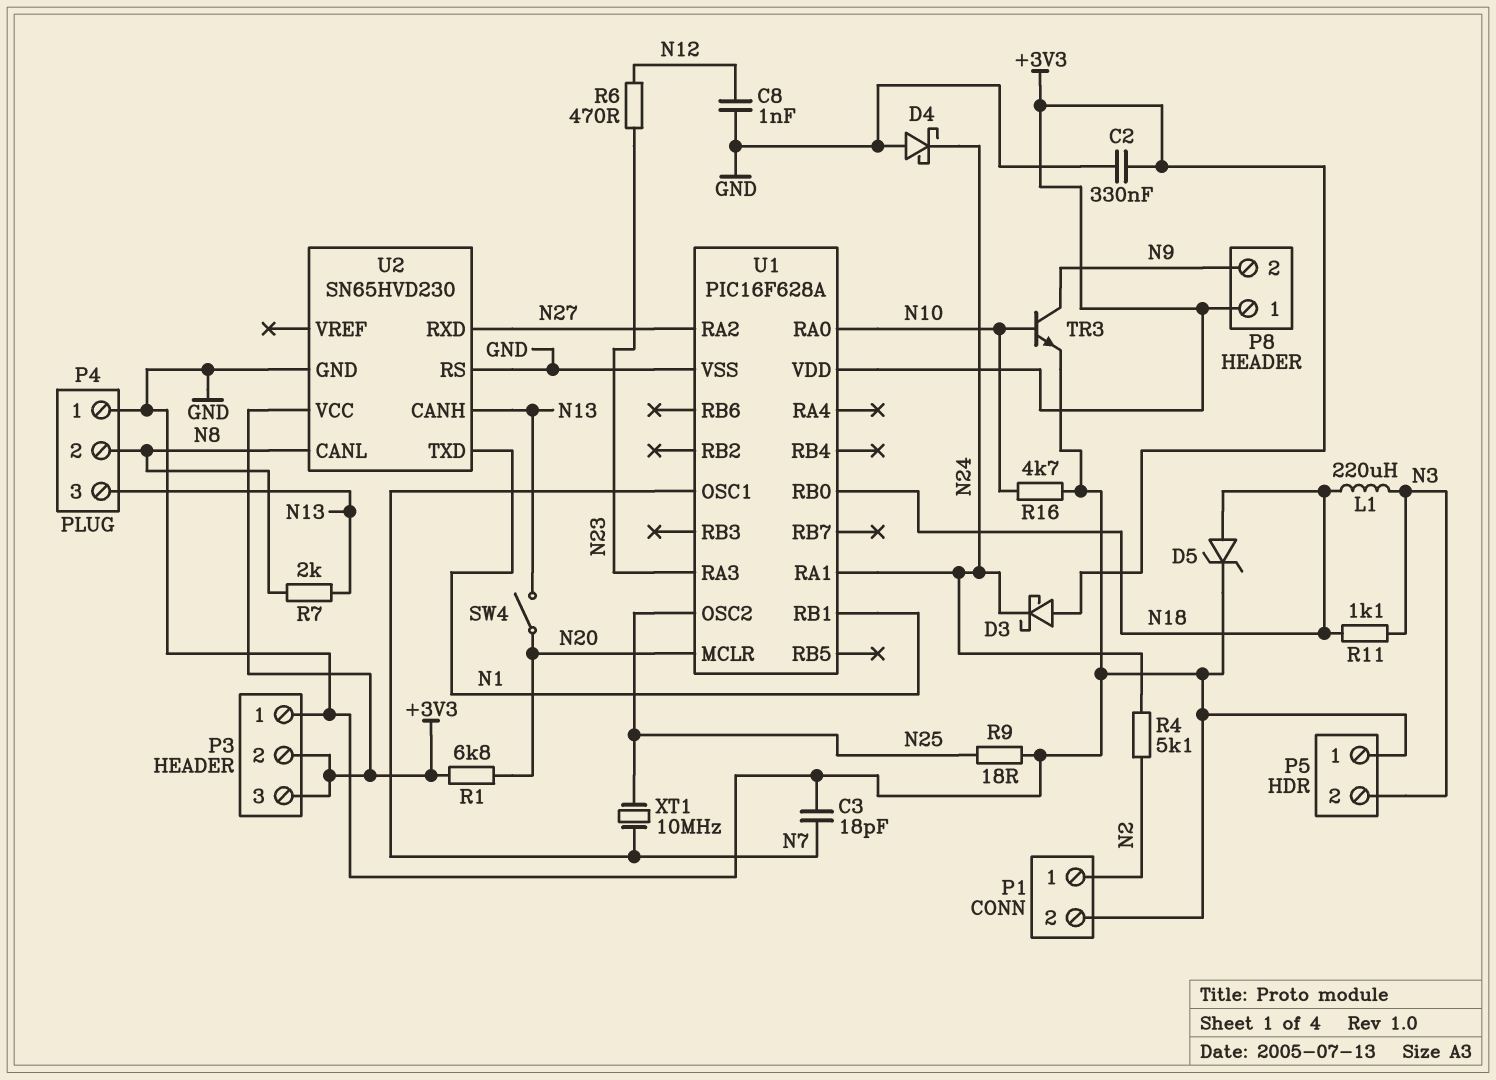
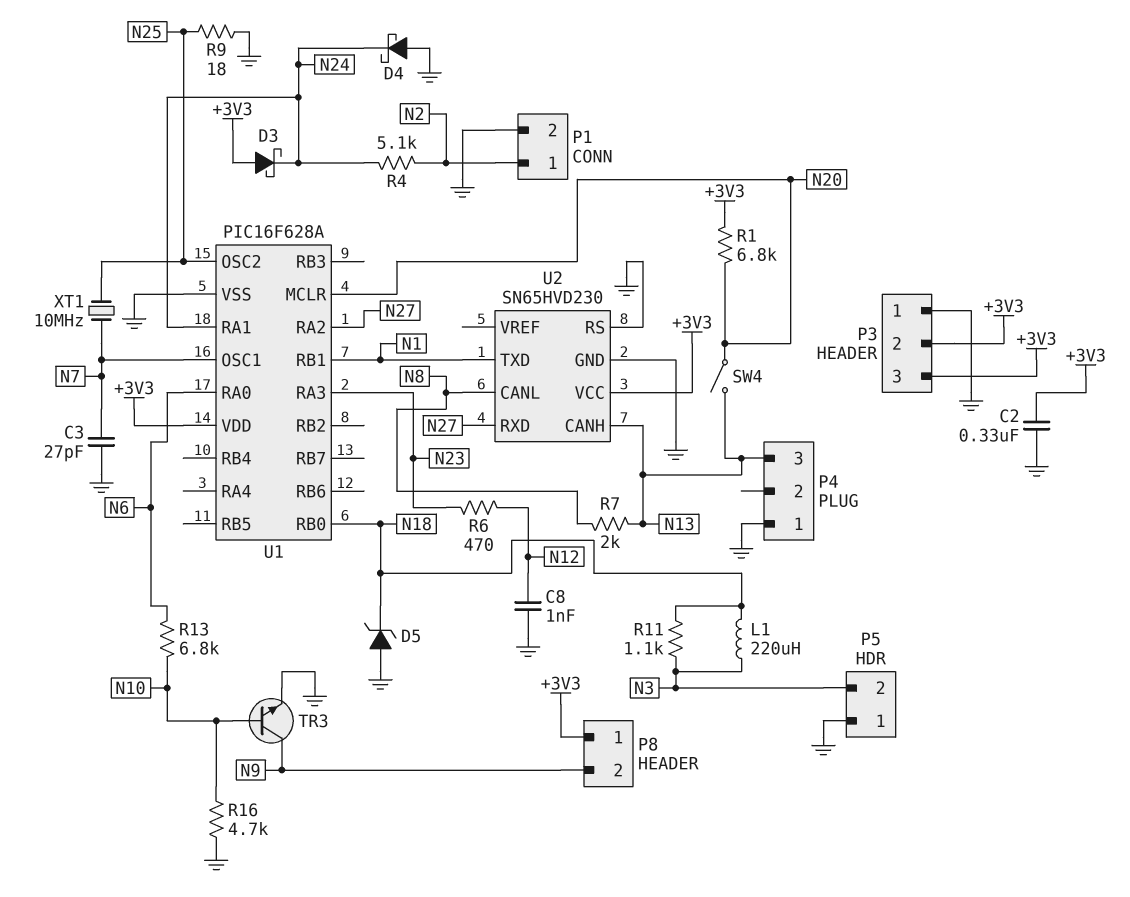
C3: 18pF (GND, N7) -> 27pF (GND, N7)
D5: zener (A N18, K GND) -> zener (A GND, K N18)
P4 pin 2: N8 -> none
R13: none -> 6.8k (N6, N10)
U1 pin RA0: N10 -> N6

